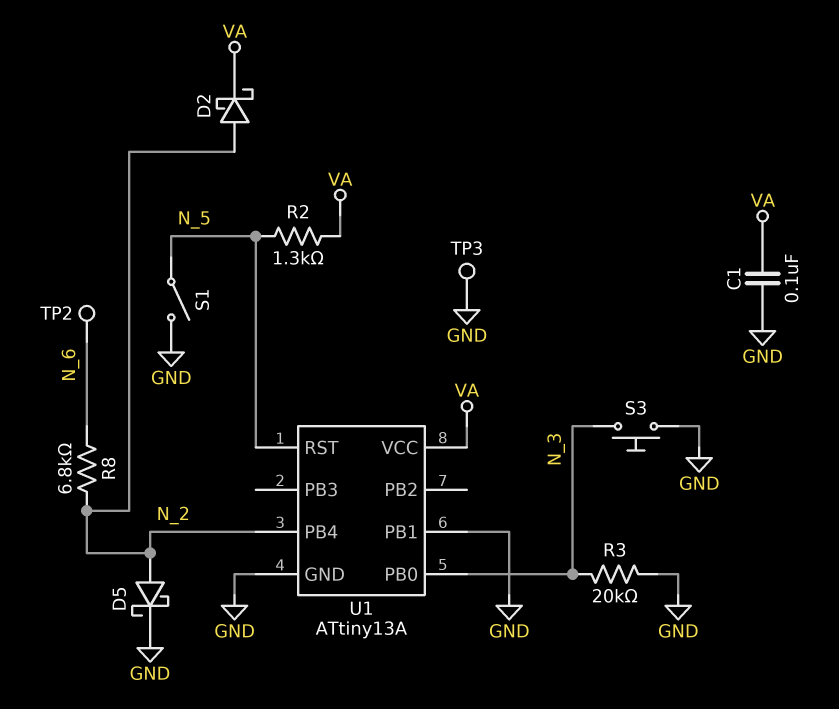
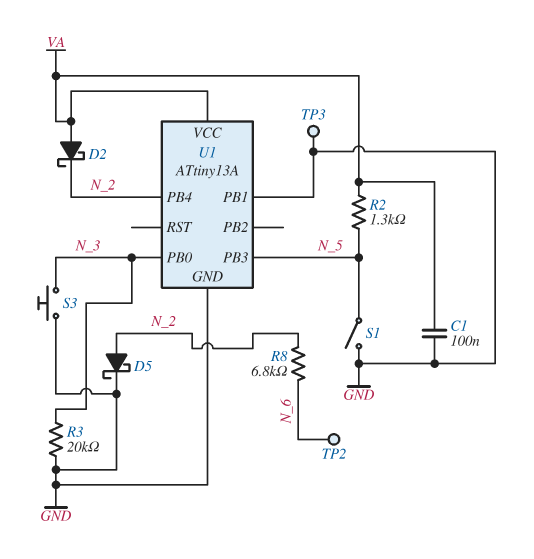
D2: schottky (A N_2, K VA) -> schottky (A VA, K N_2)
U1 pin PB3: none -> N_5
U1 pin RST: N_5 -> none

